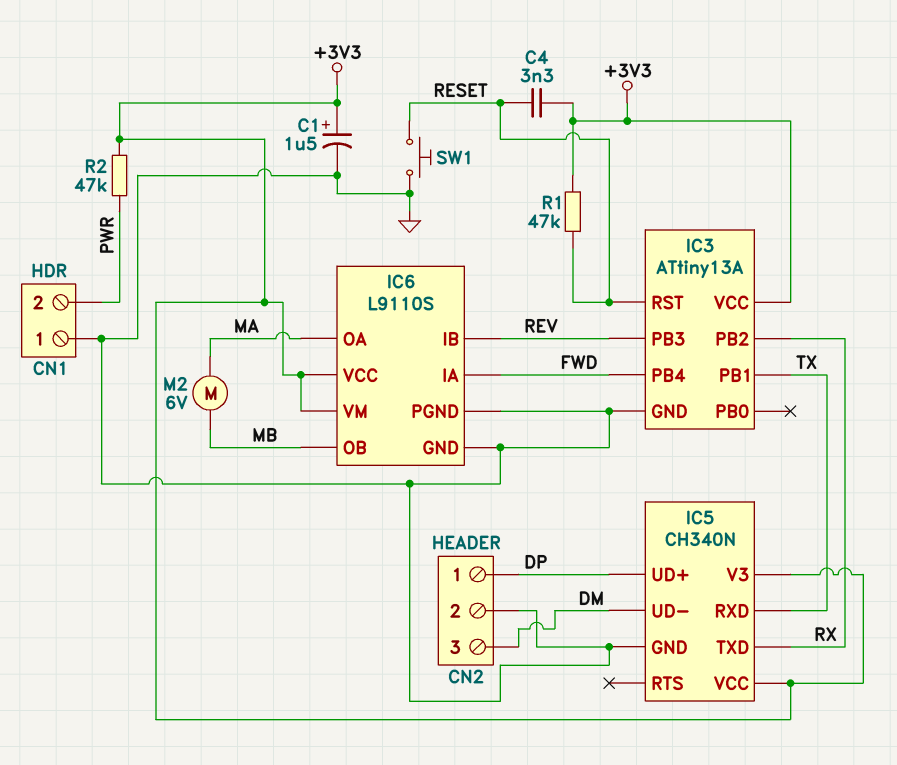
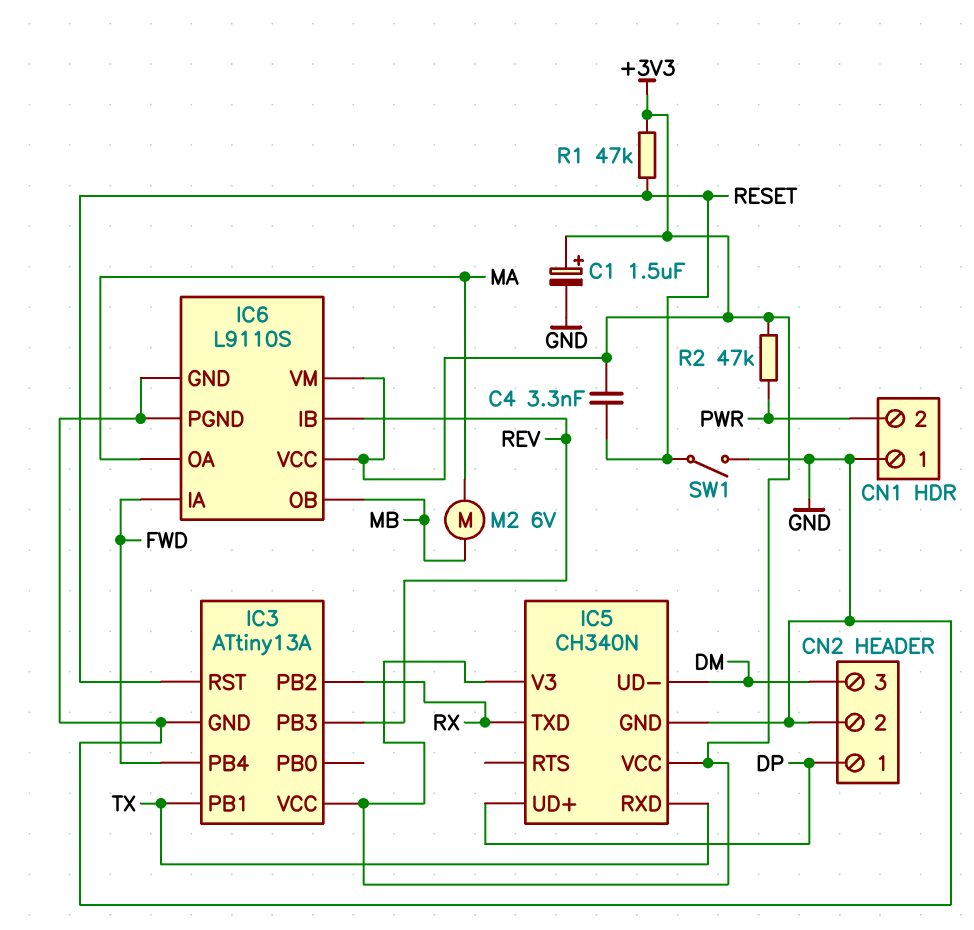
SW1: button (GND, RESET) -> switch (GND, RESET)

